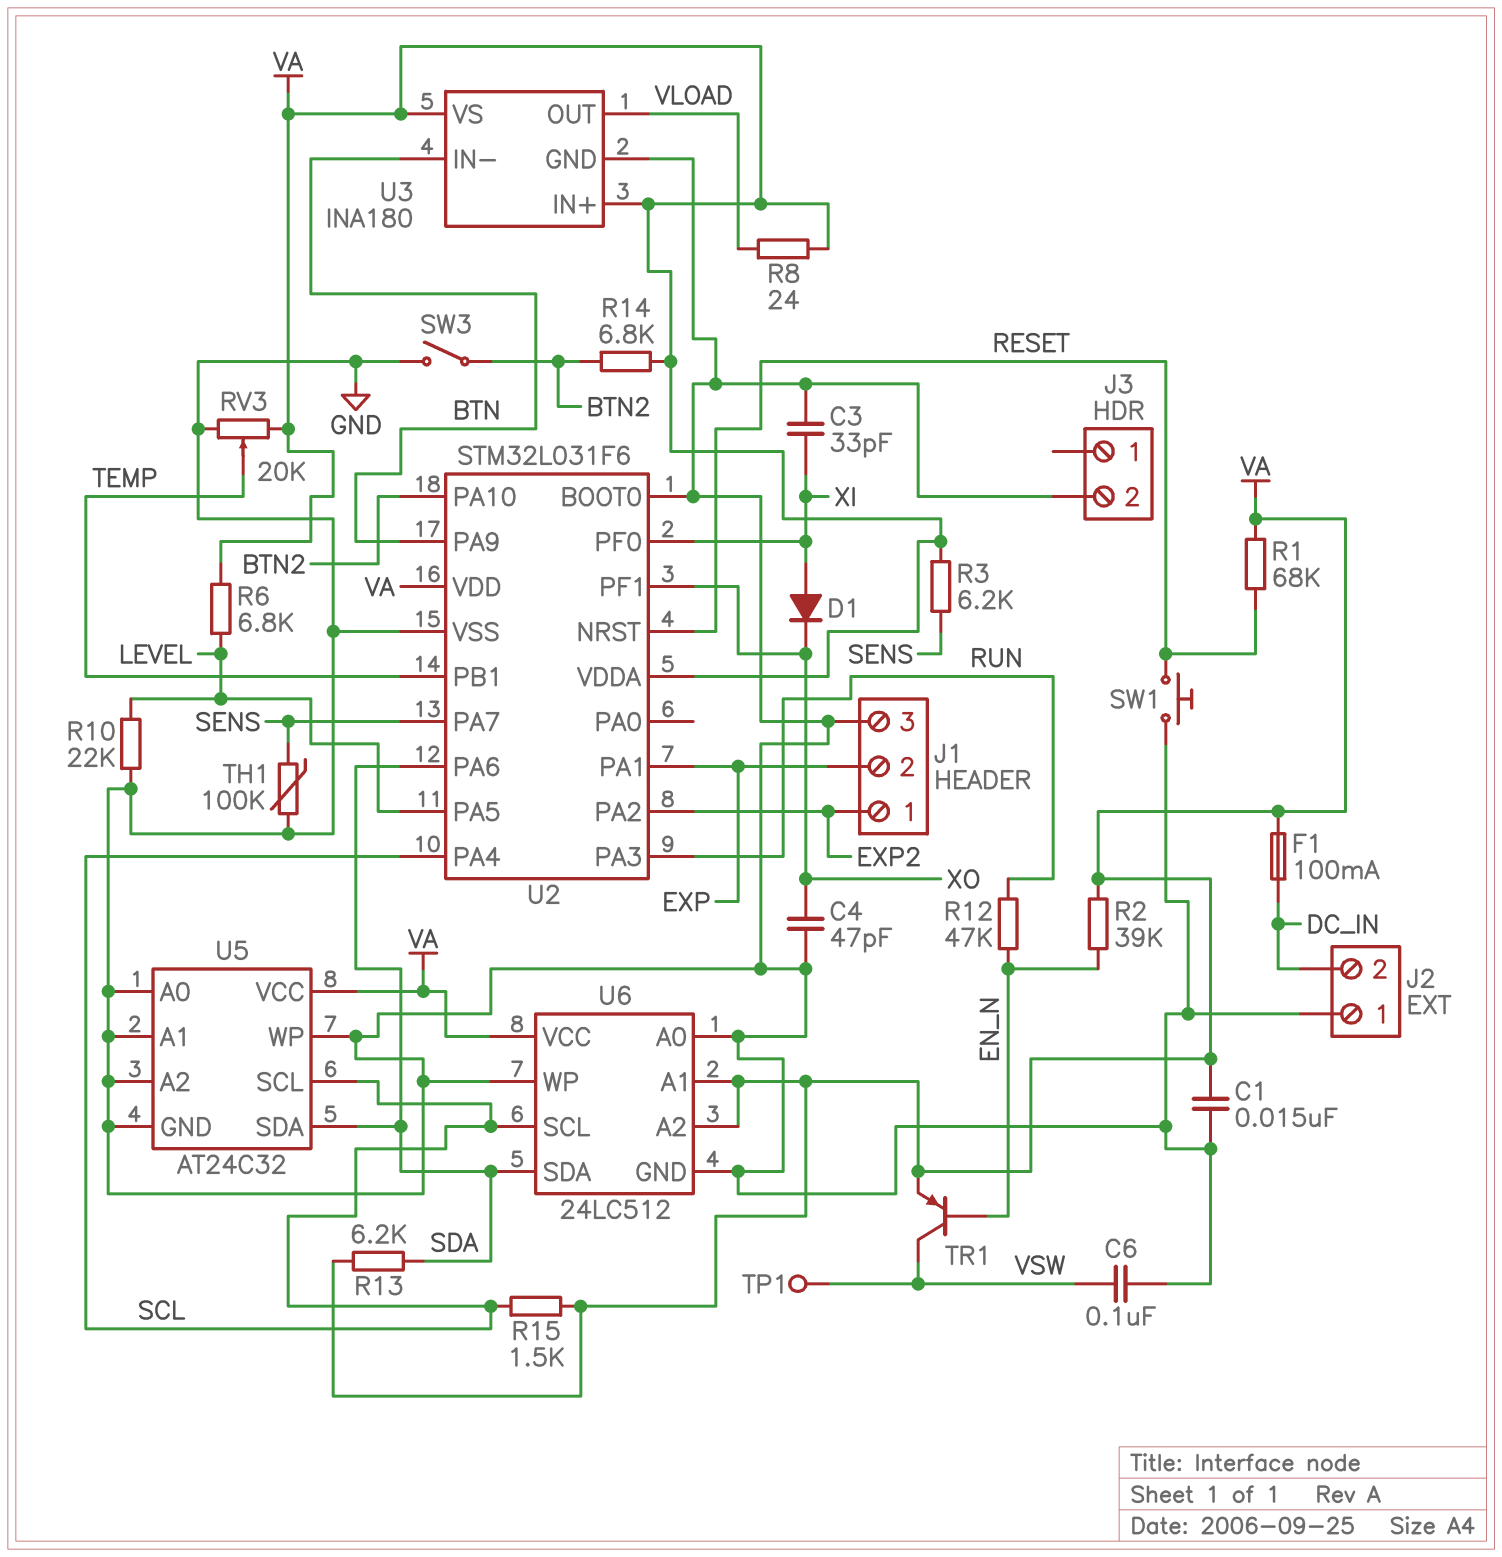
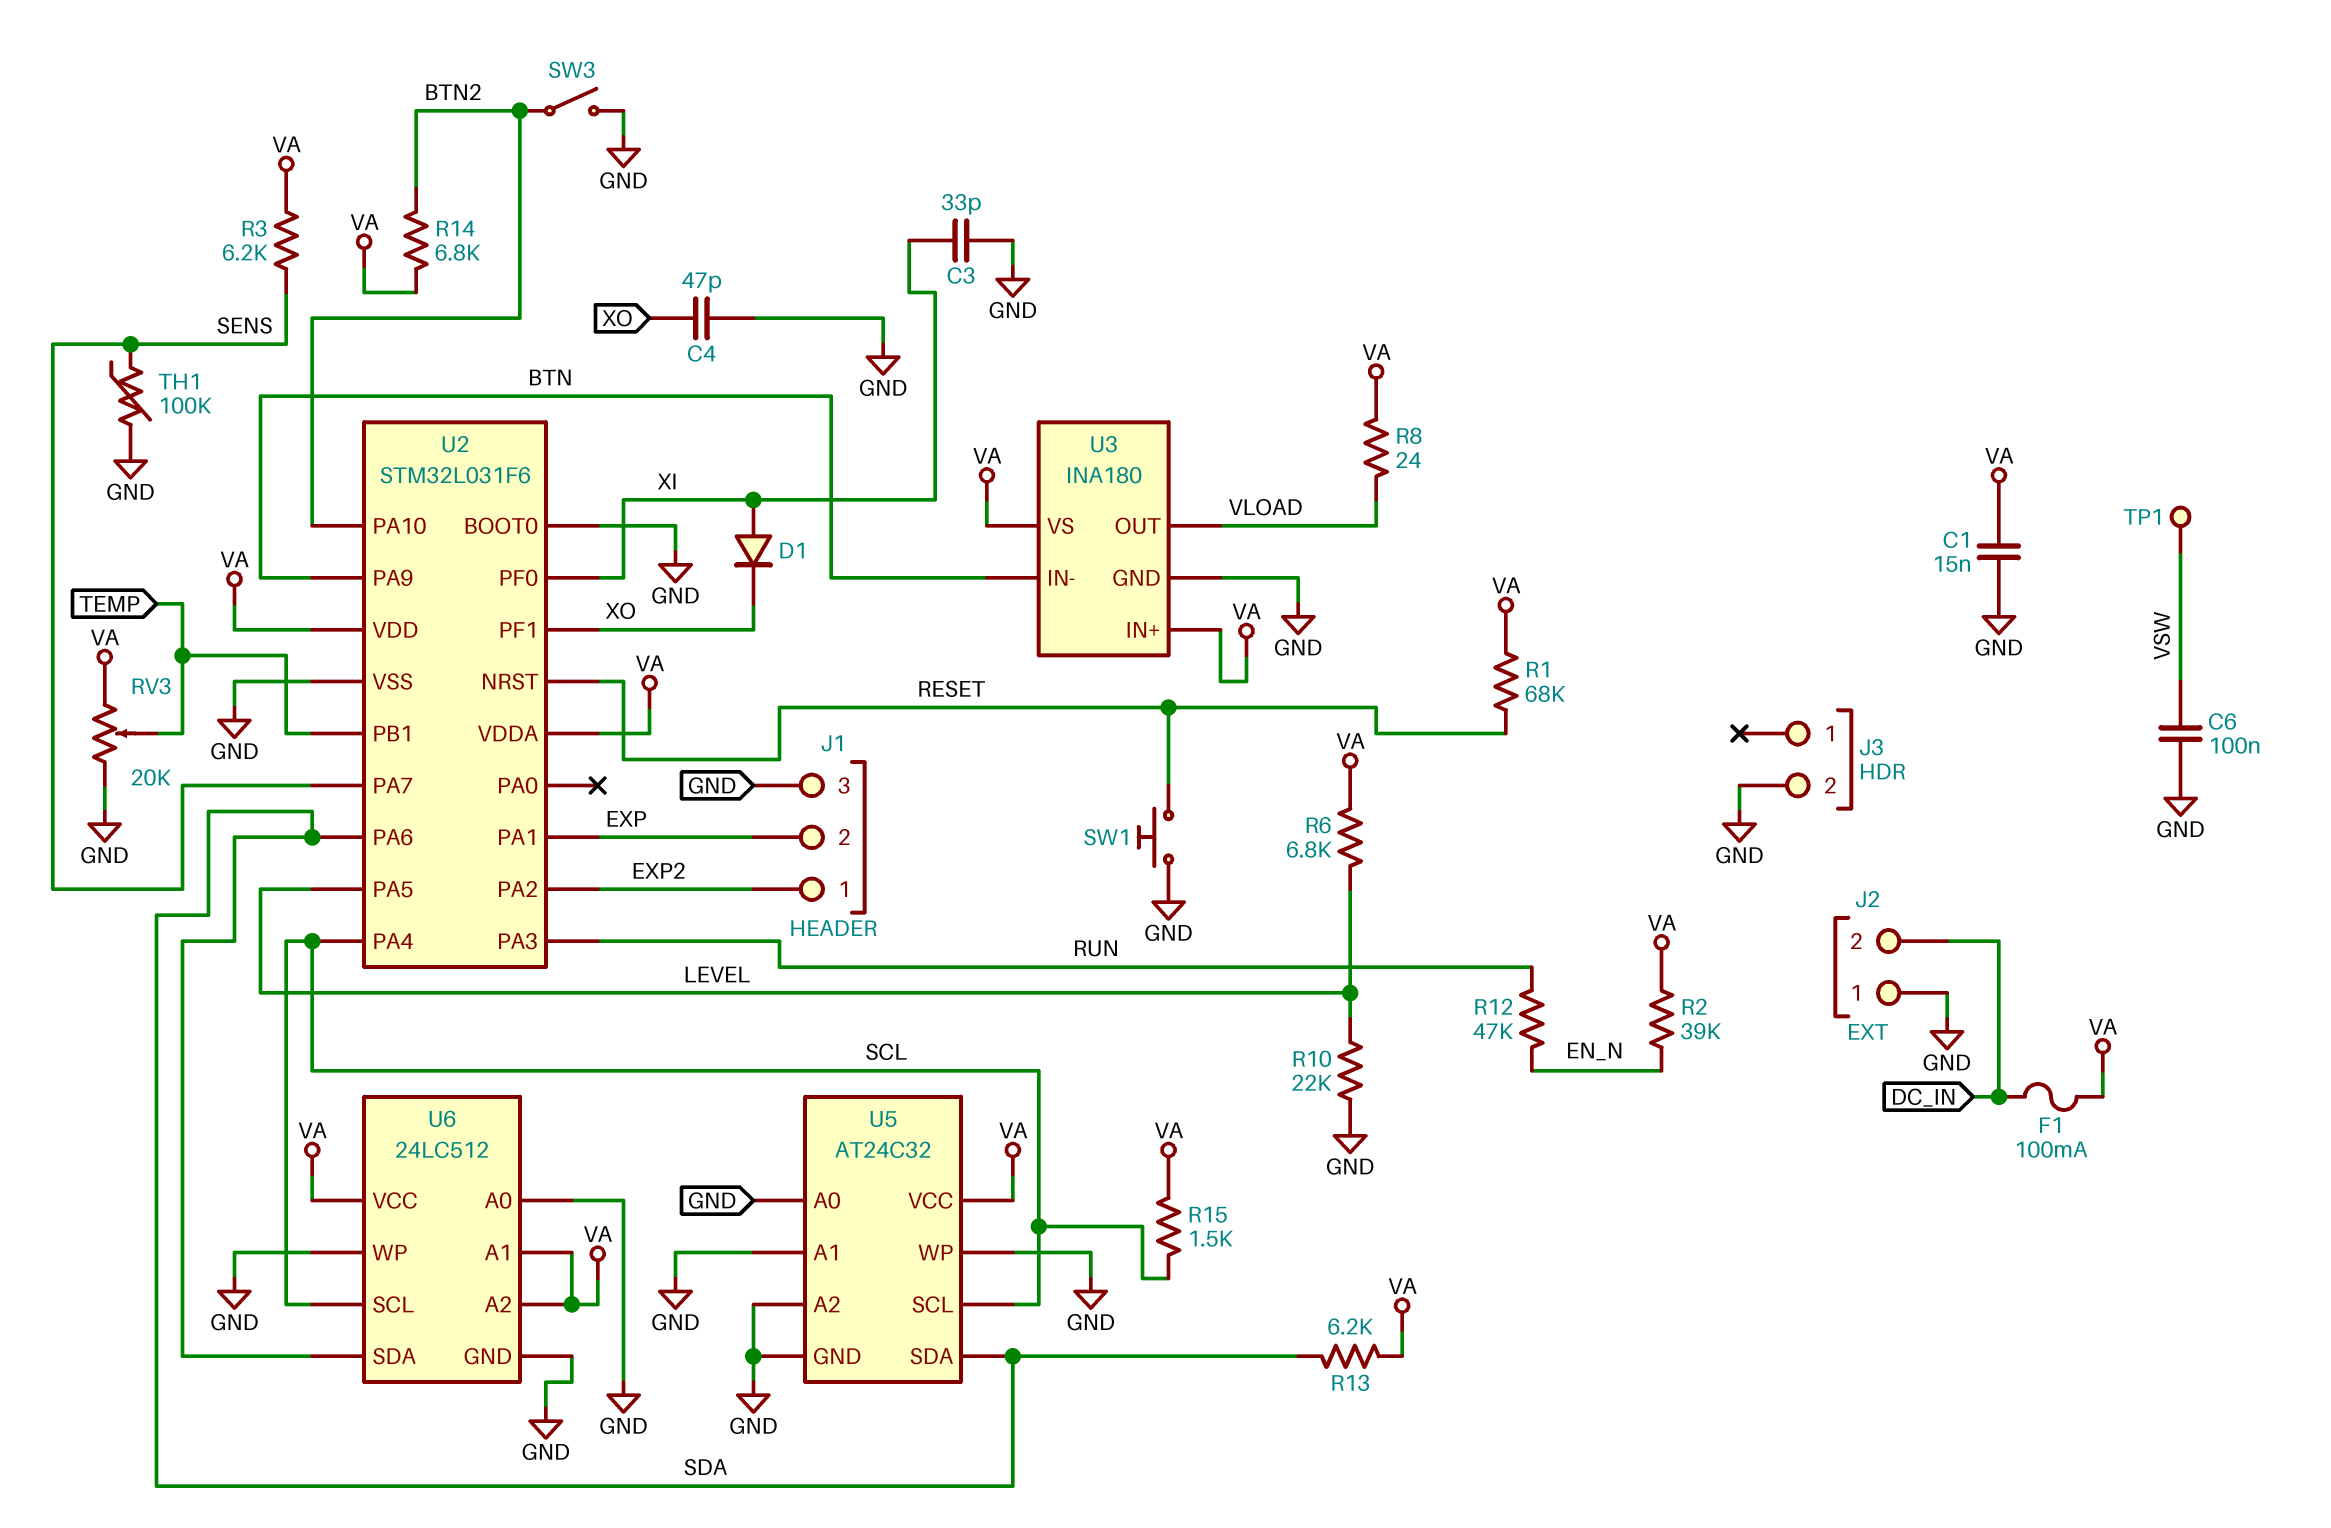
TR1: PNP (B EN_N, C VSW, E VA) -> none

